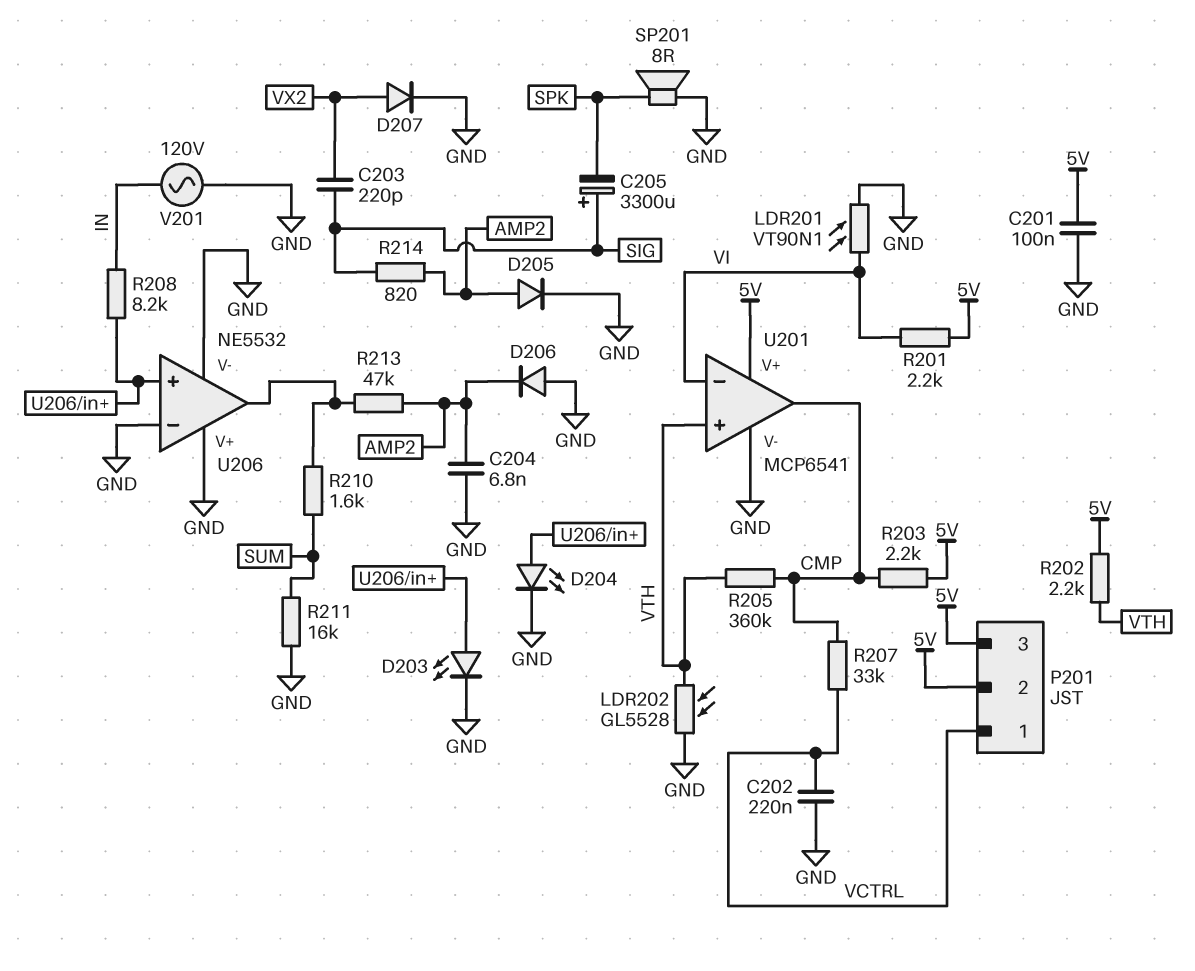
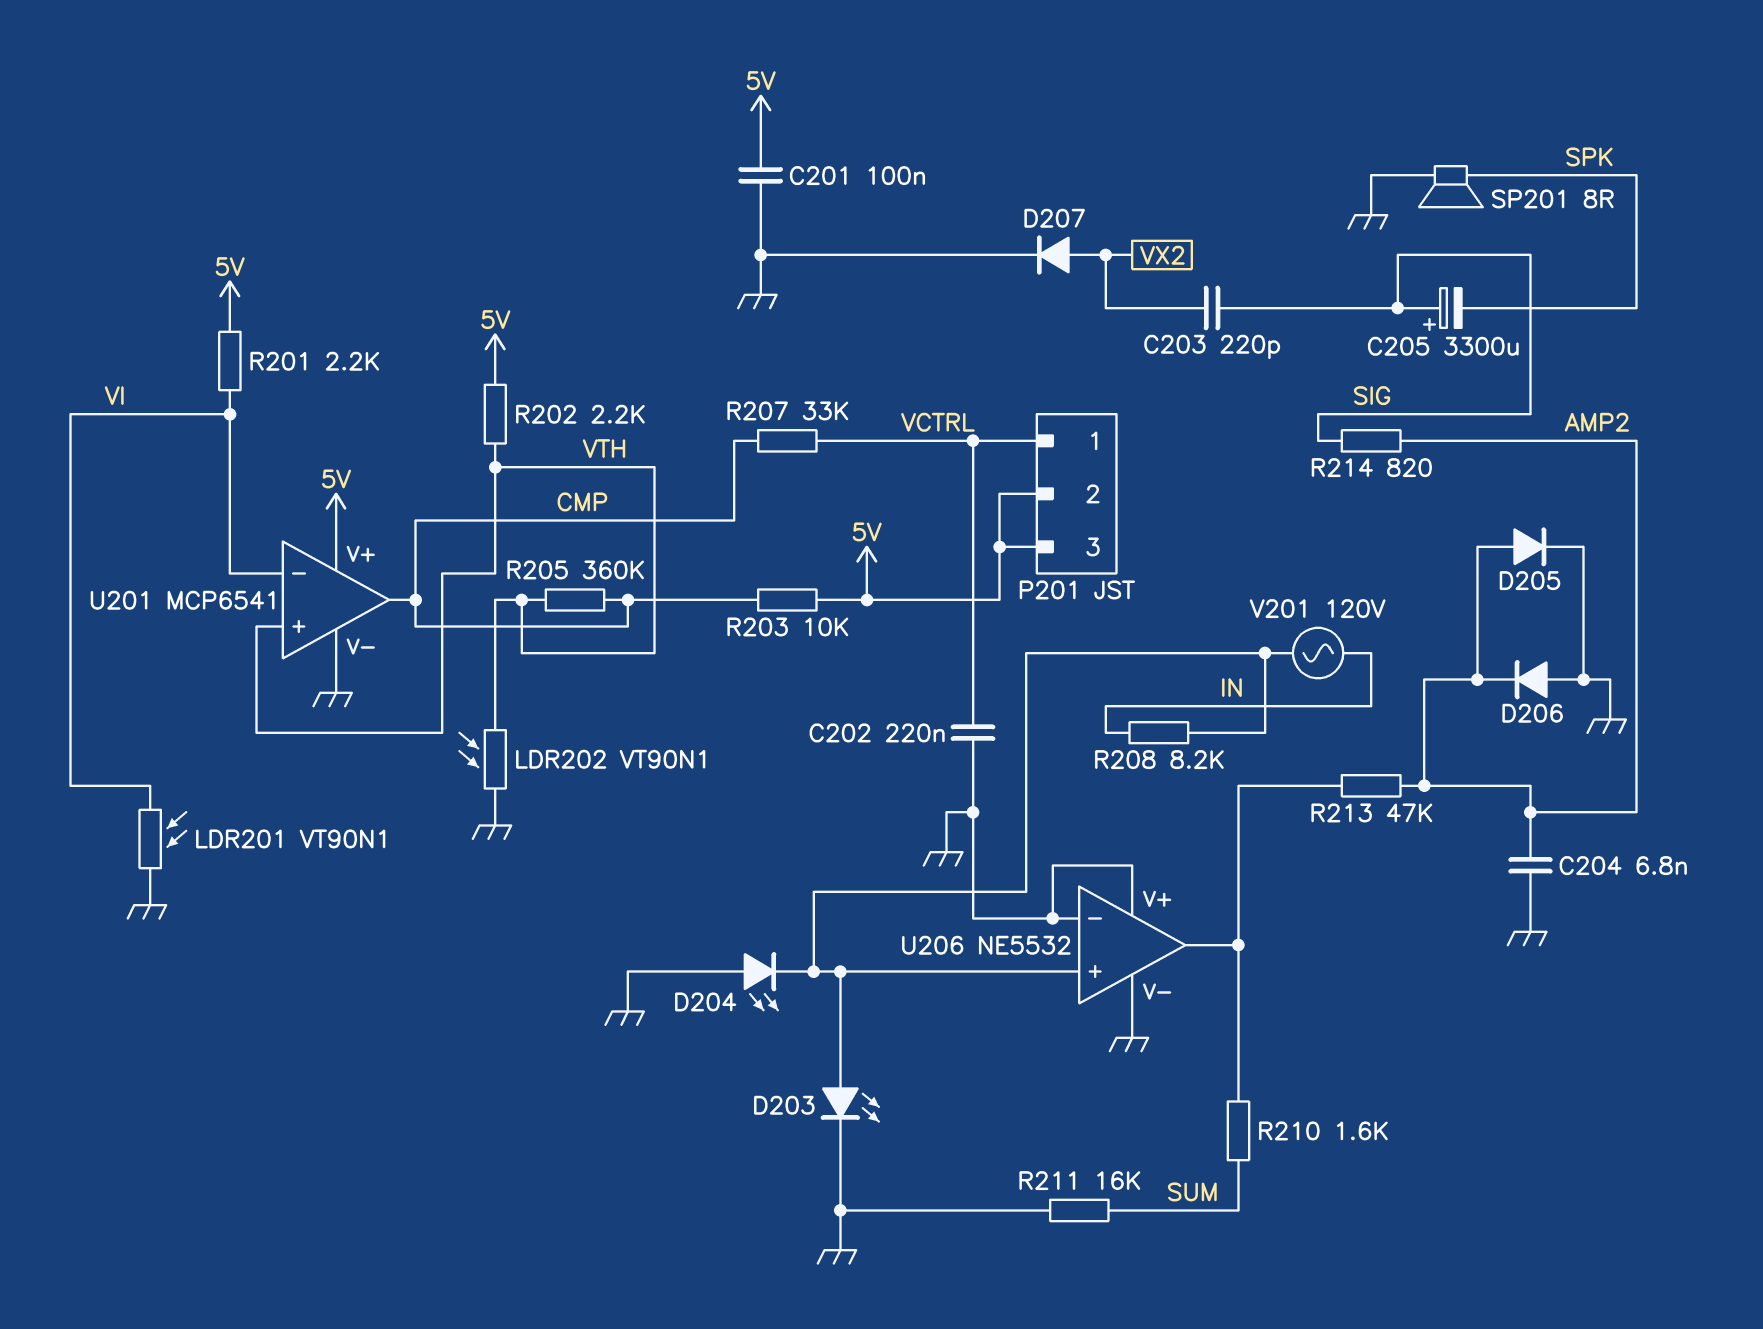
D204: LED (A U206/in+, K GND) -> LED (A GND, K U206/in+)
LDR202: GL5528 (GND, VTH) -> VT90N1 (GND, VTH)
R203: 2.2k (5V, CMP) -> 10k (5V, CMP)
V201: AC 120V (GND, IN) -> AC 120V (IN, U206/in+)

